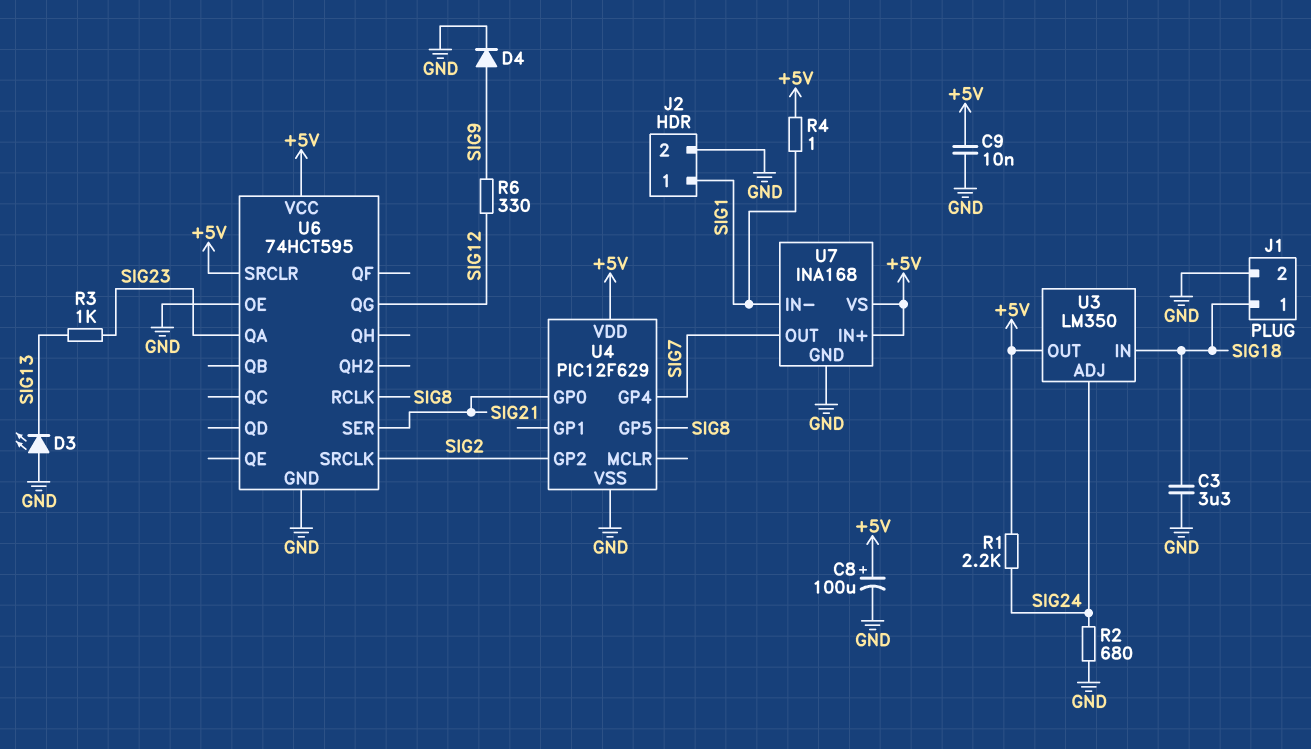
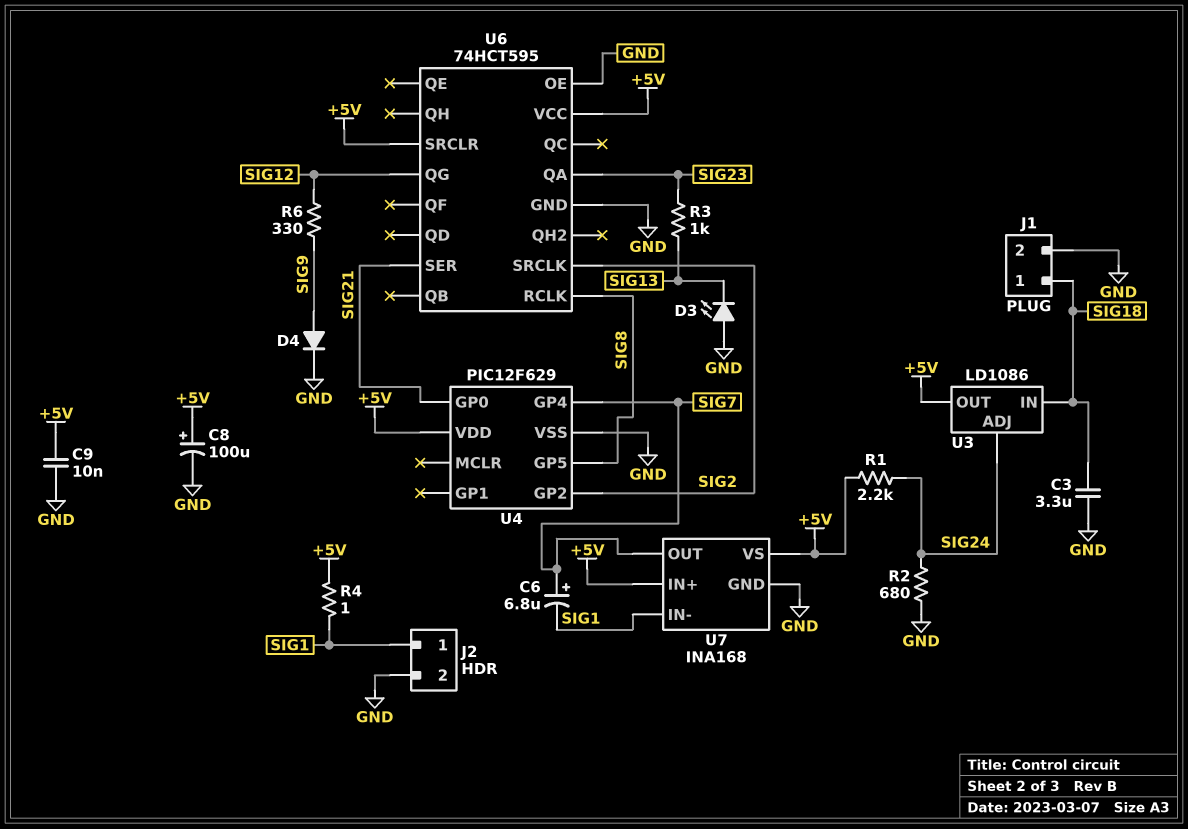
C6: none -> 6.8uF (plus SIG7, minus SIG1)
U3: LM350 -> LD1086

